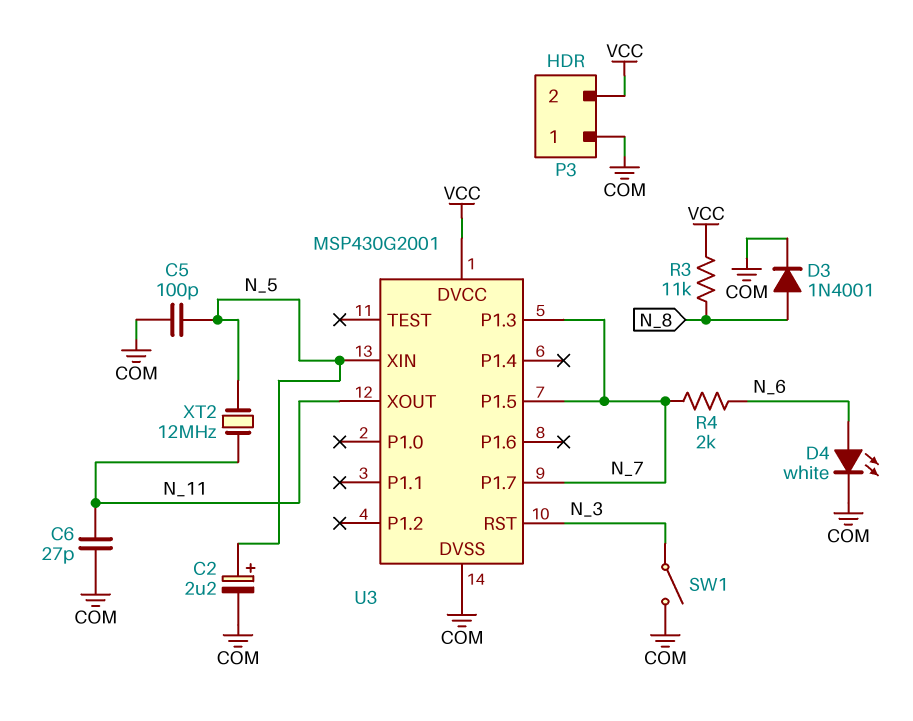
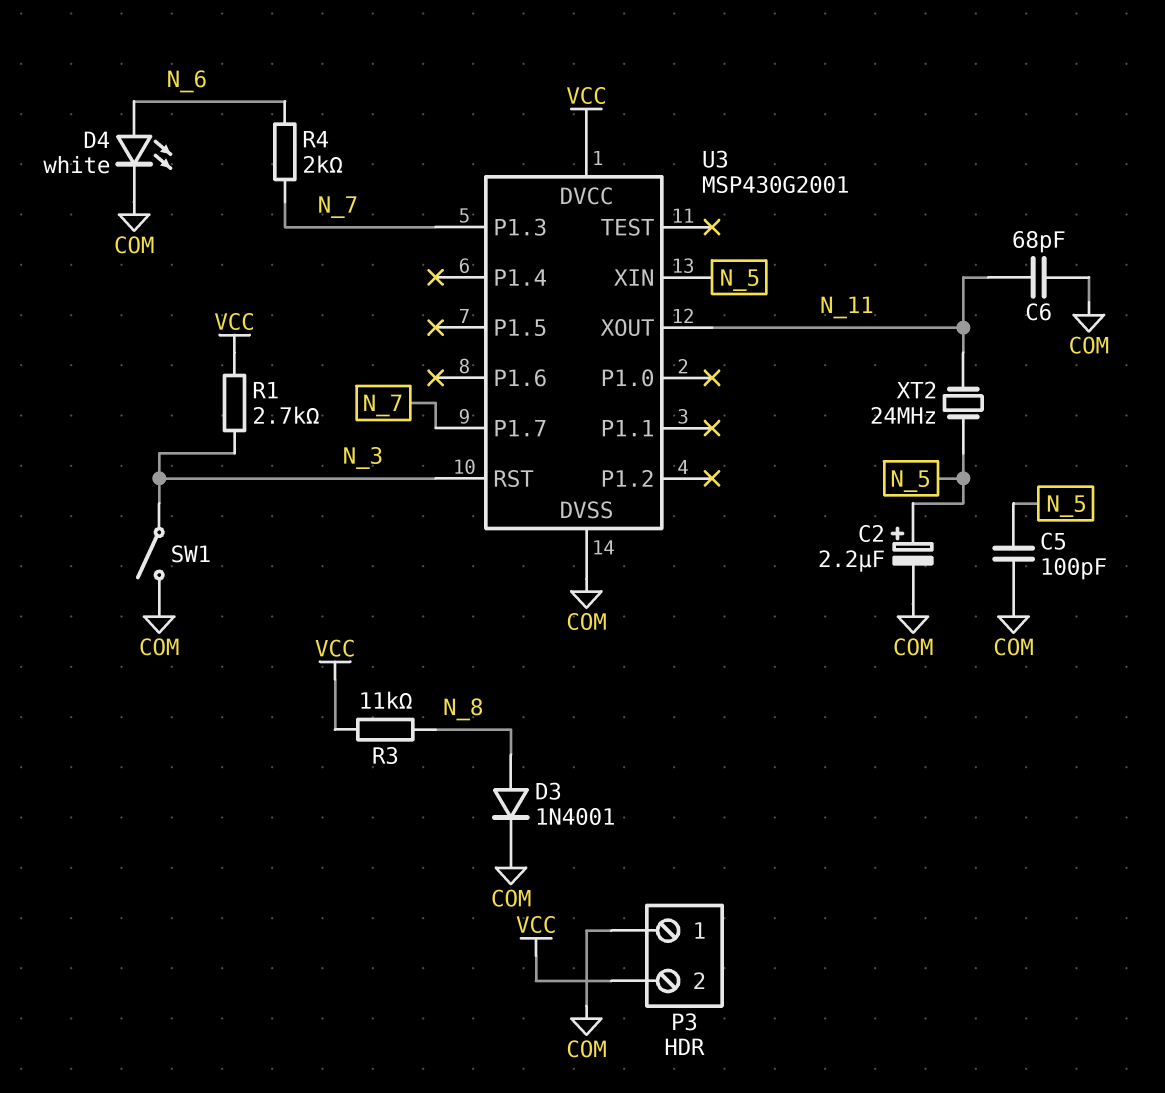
C6: 27pF (COM, N_11) -> 68pF (COM, N_11)
R1: none -> 2.7k (N_3, VCC)
U3 pin P1.5: N_7 -> none
XT2: 12MHz (N_5, N_11) -> 24MHz (N_5, N_11)

